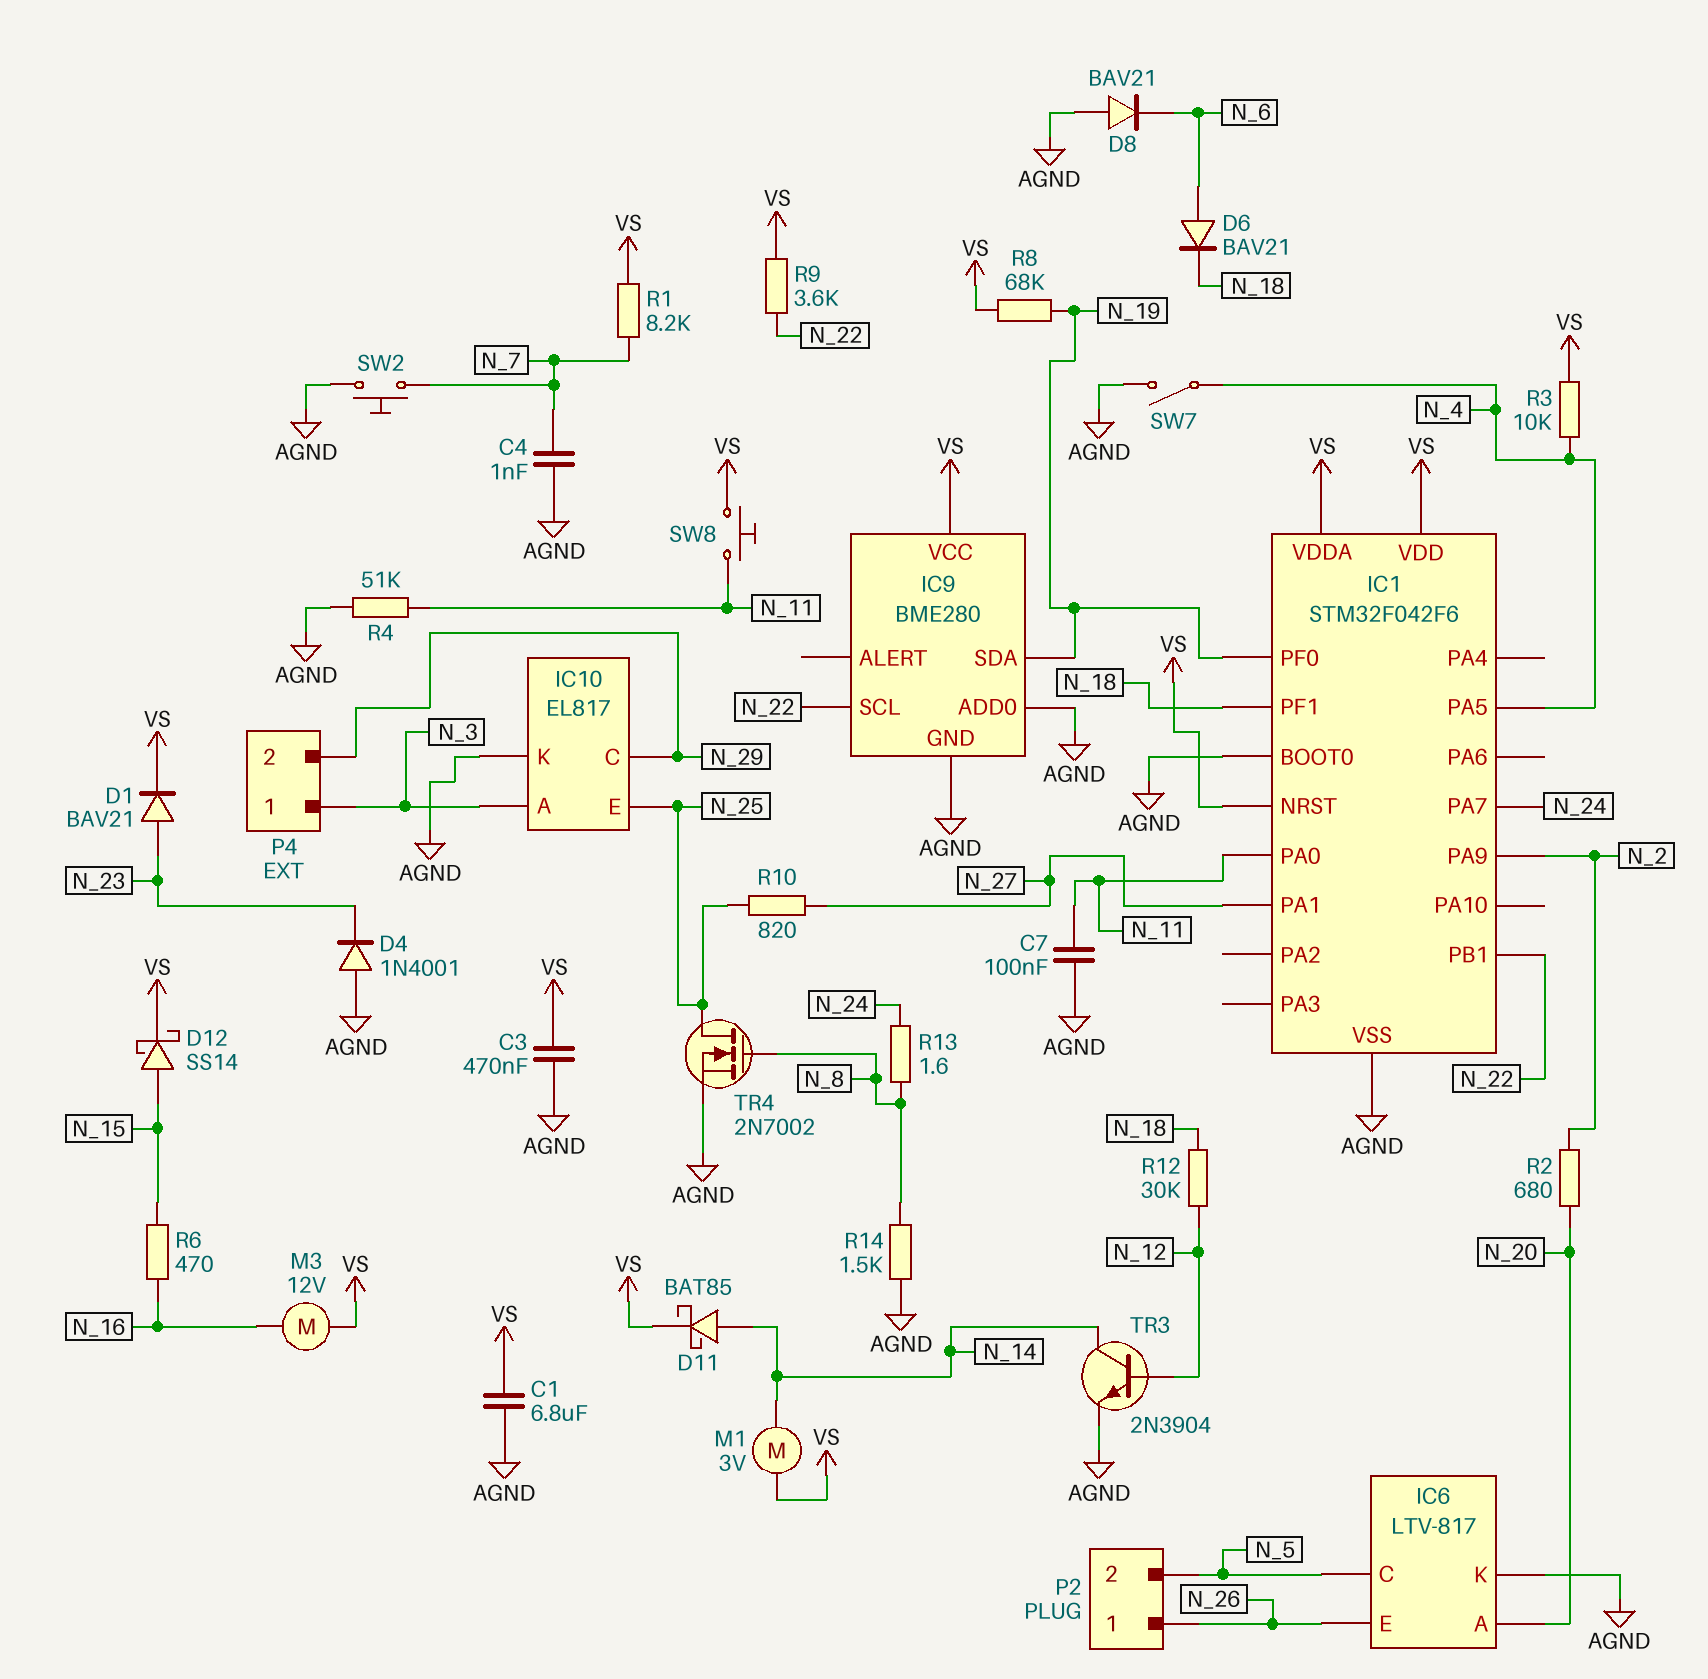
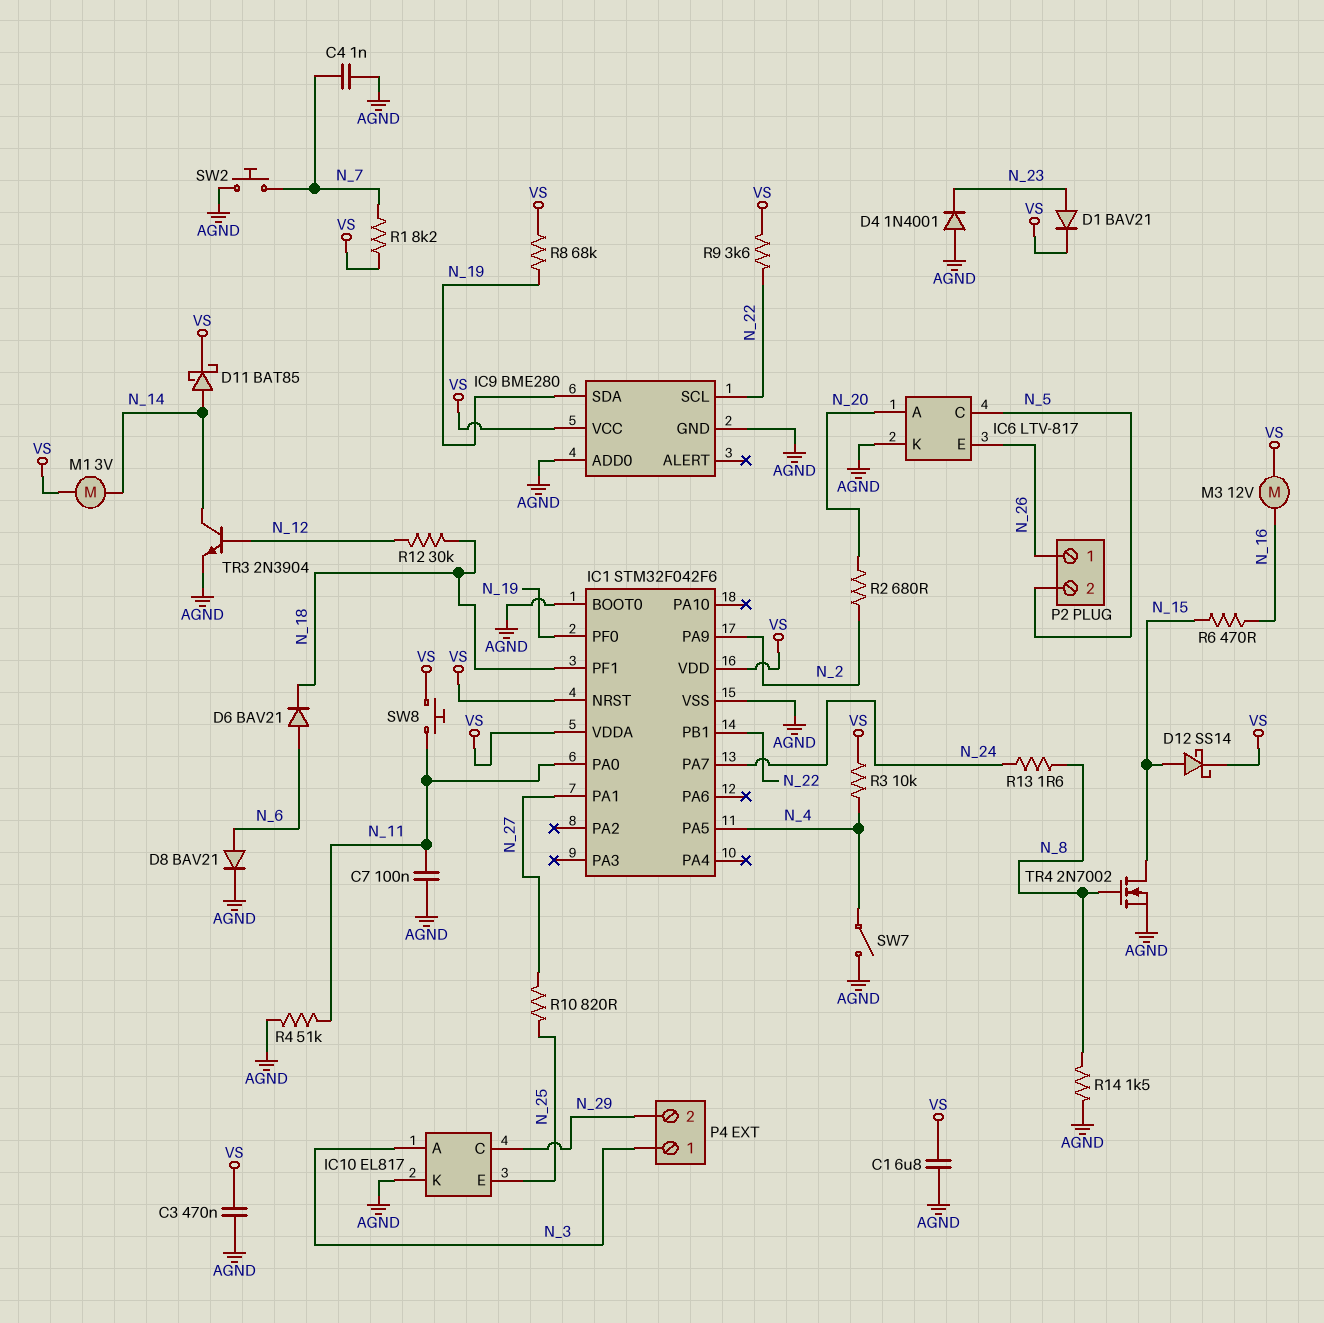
D8: diode BAV21 (A AGND, K N_6) -> diode BAV21 (A N_6, K AGND)
TR4: NMOS 2N7002 (G N_8, D N_25, S AGND) -> NMOS 2N7002 (G N_8, D N_15, S AGND)

